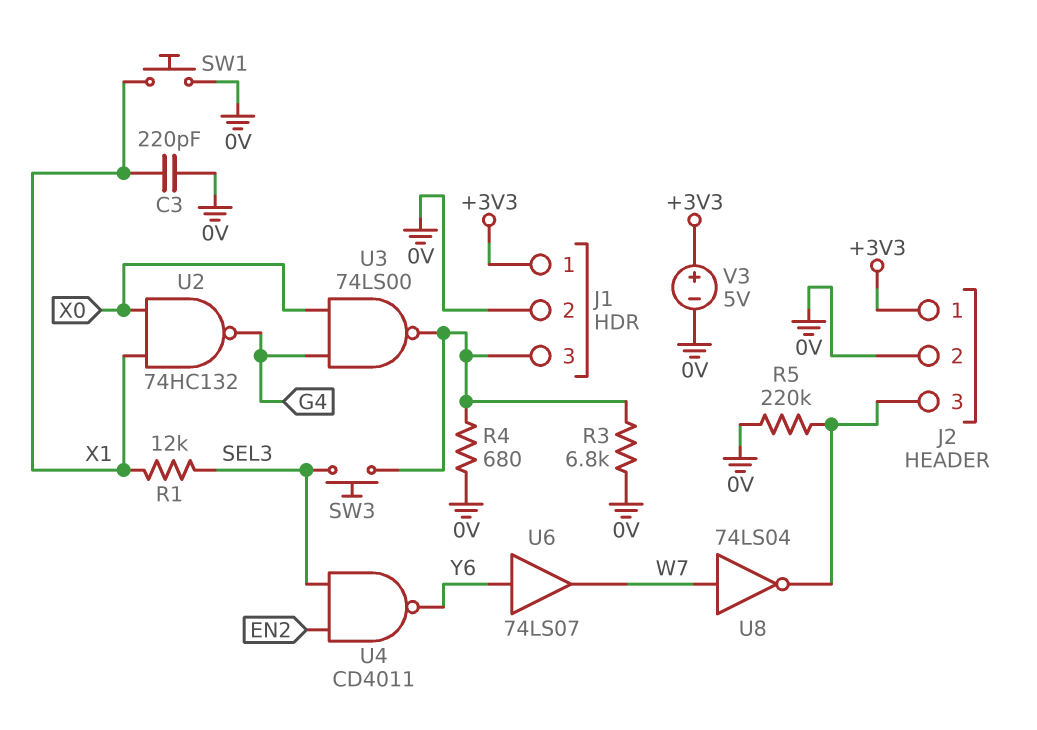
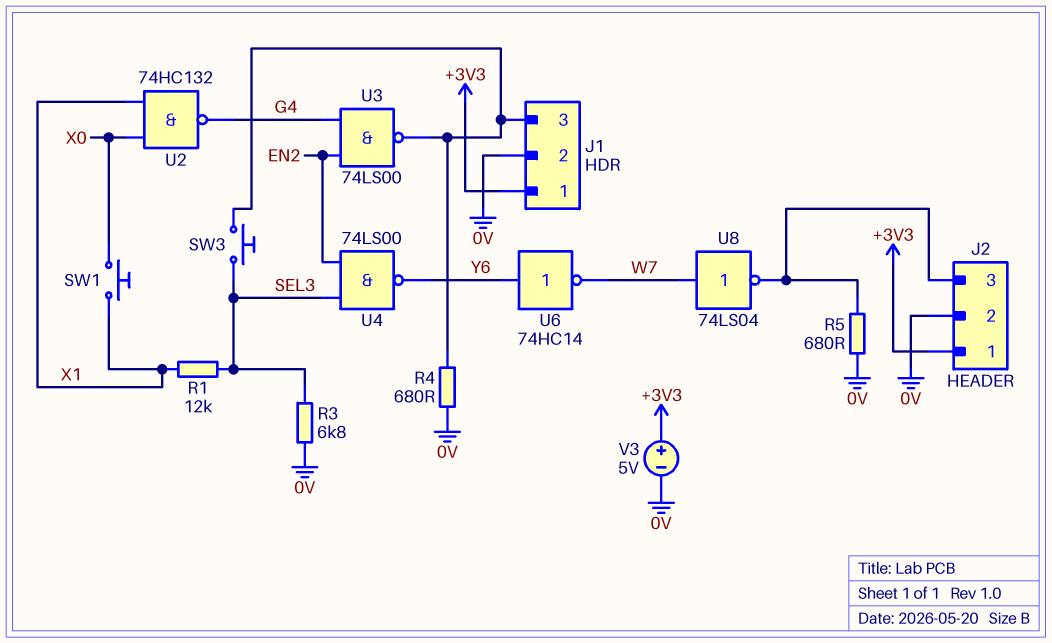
C3: 220pF (0V, X1) -> none
R3: 6.8k (0V, J1/3) -> 6.8k (0V, SEL3)
R5: 220k (0V, J2/3) -> 680 (0V, J2/3)
SW1: button (0V, X1) -> button (X0, X1)
U3: NAND 74LS00 (in G4, in X0, out J1/3) -> NAND 74LS00 (in EN2, in G4, out J1/3)
U4: NAND CD4011 (in EN2, in SEL3, out Y6) -> NAND 74LS00 (in EN2, in SEL3, out Y6)
U6: buffer 74LS07 (in Y6, out W7) -> NOT 74HC14 (in Y6, out W7)

